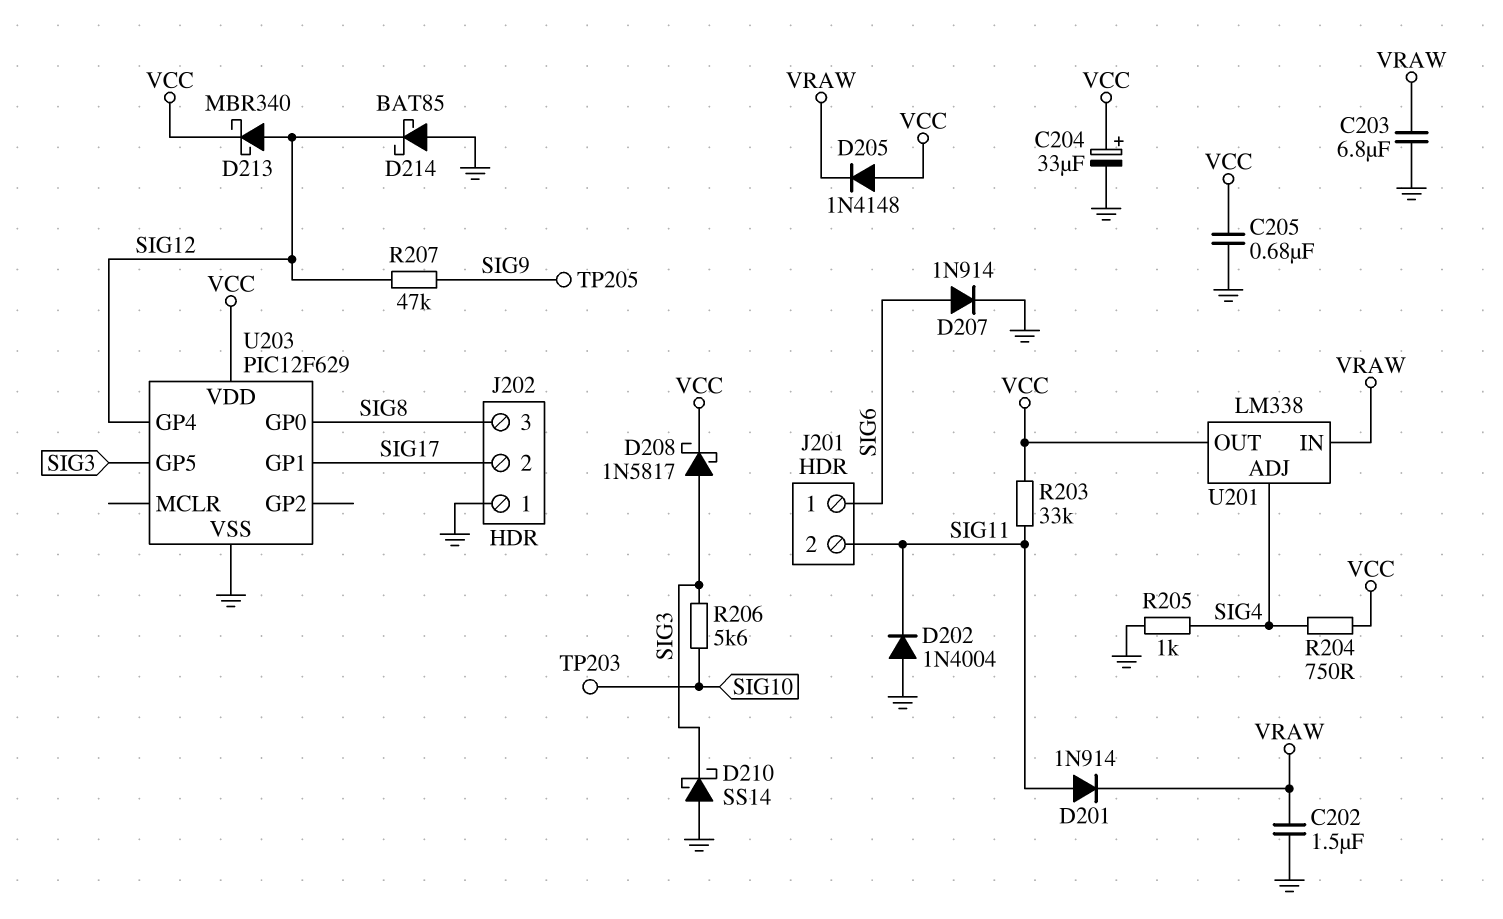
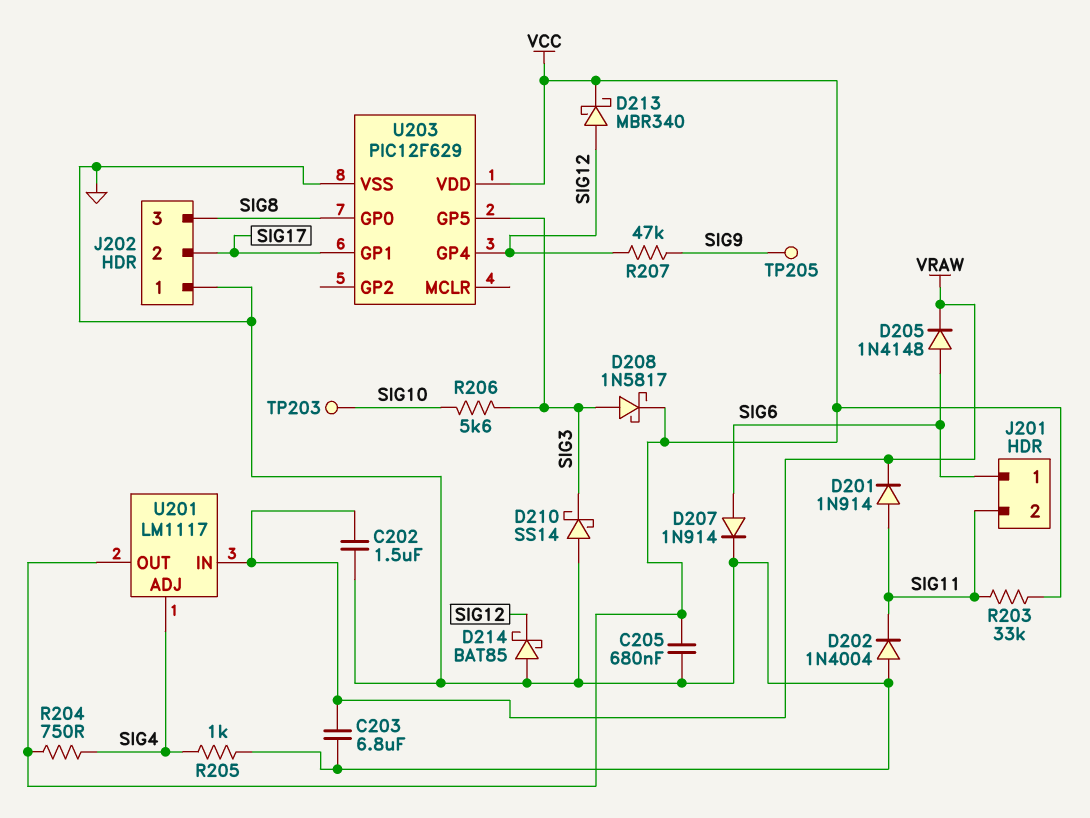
C204: 33uF (plus VCC, minus GND) -> none
D205: diode 1N4148 (A VCC, K VRAW) -> diode 1N4148 (A SIG6, K VRAW)
U201: LM338 -> LM1117

